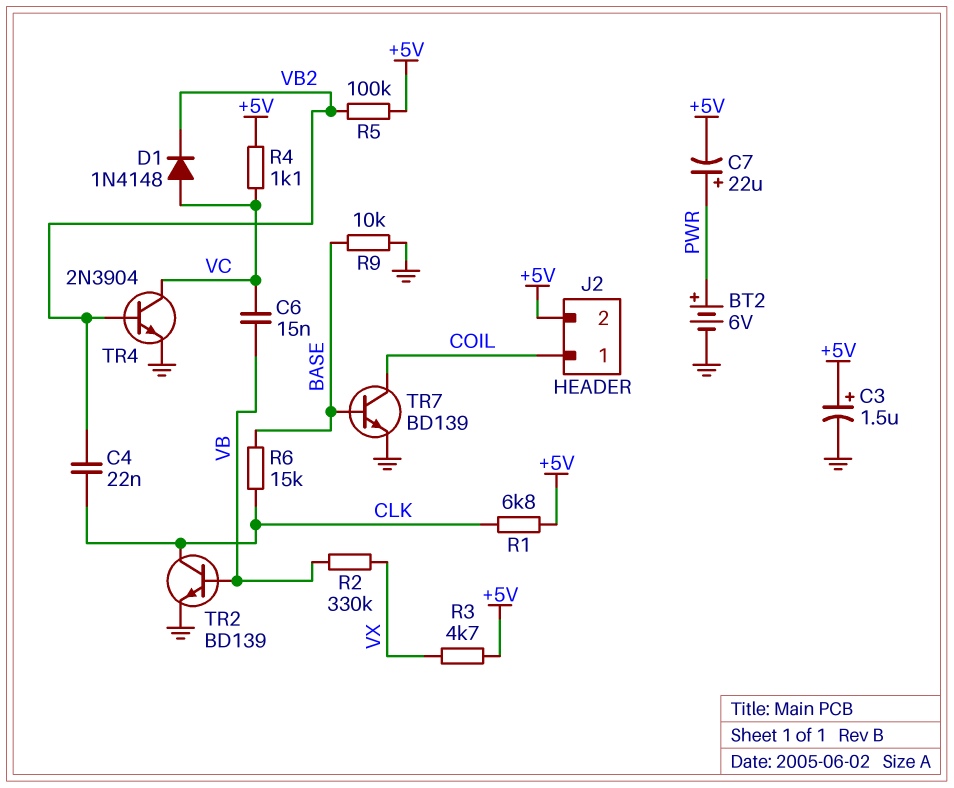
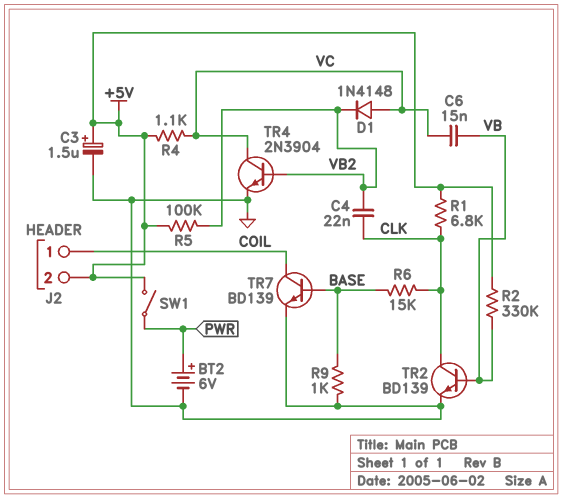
C7: 22uF (plus PWR, minus +5V) -> none
R2: 330k (VB, VX) -> 330k (+5V, VB)
R3: 4.7k (+5V, VX) -> none
R9: 10k (BASE, GND) -> 1k (BASE, GND)
SW1: none -> switch (+5V, PWR)

